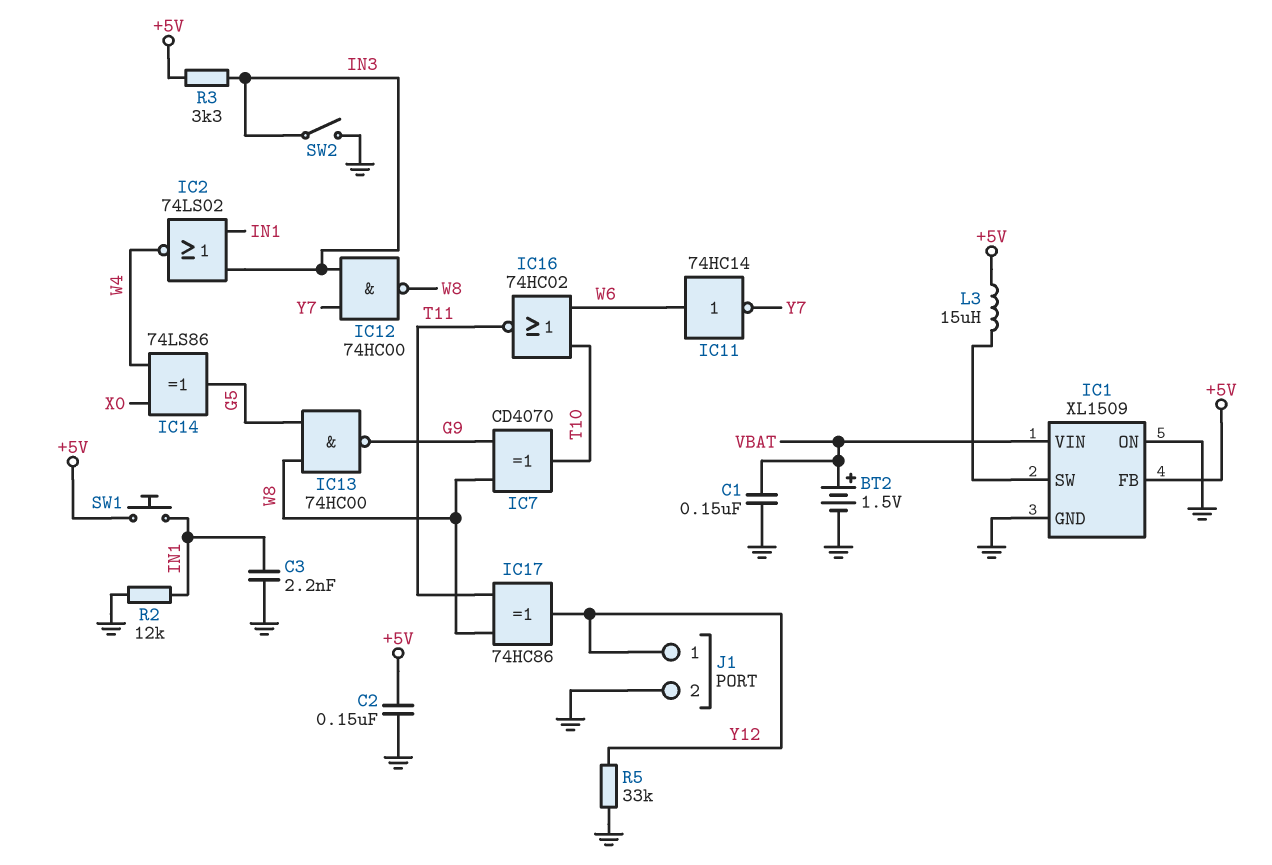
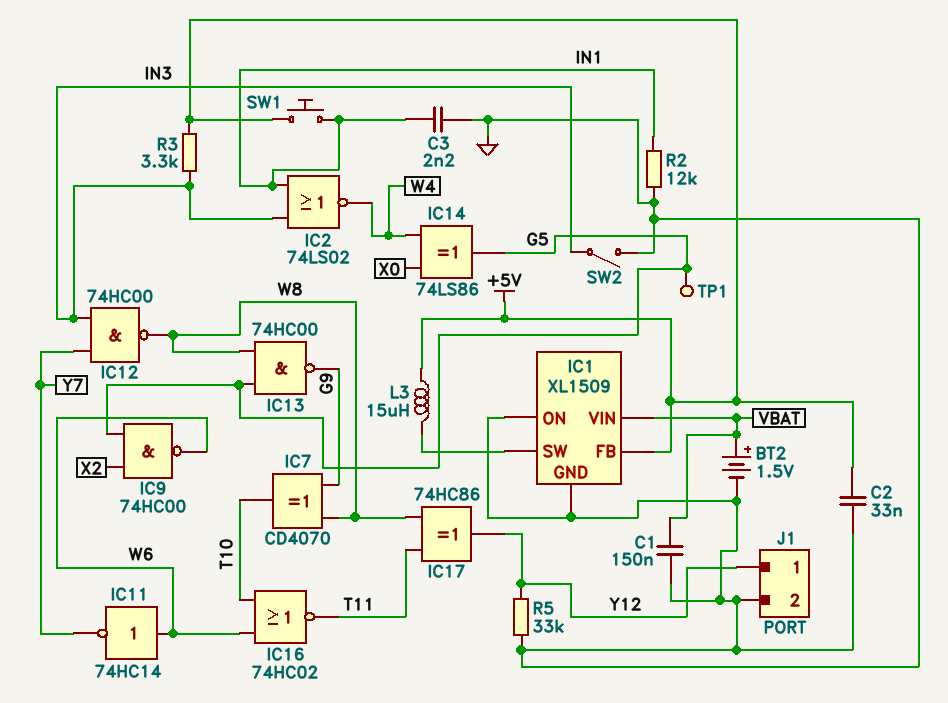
C2: 150nF (+5V, GND) -> 33nF (+5V, GND)
IC9: none -> NAND 74HC00 (in G5, in X2, out W6)
TP1: none -> test point (G5)

